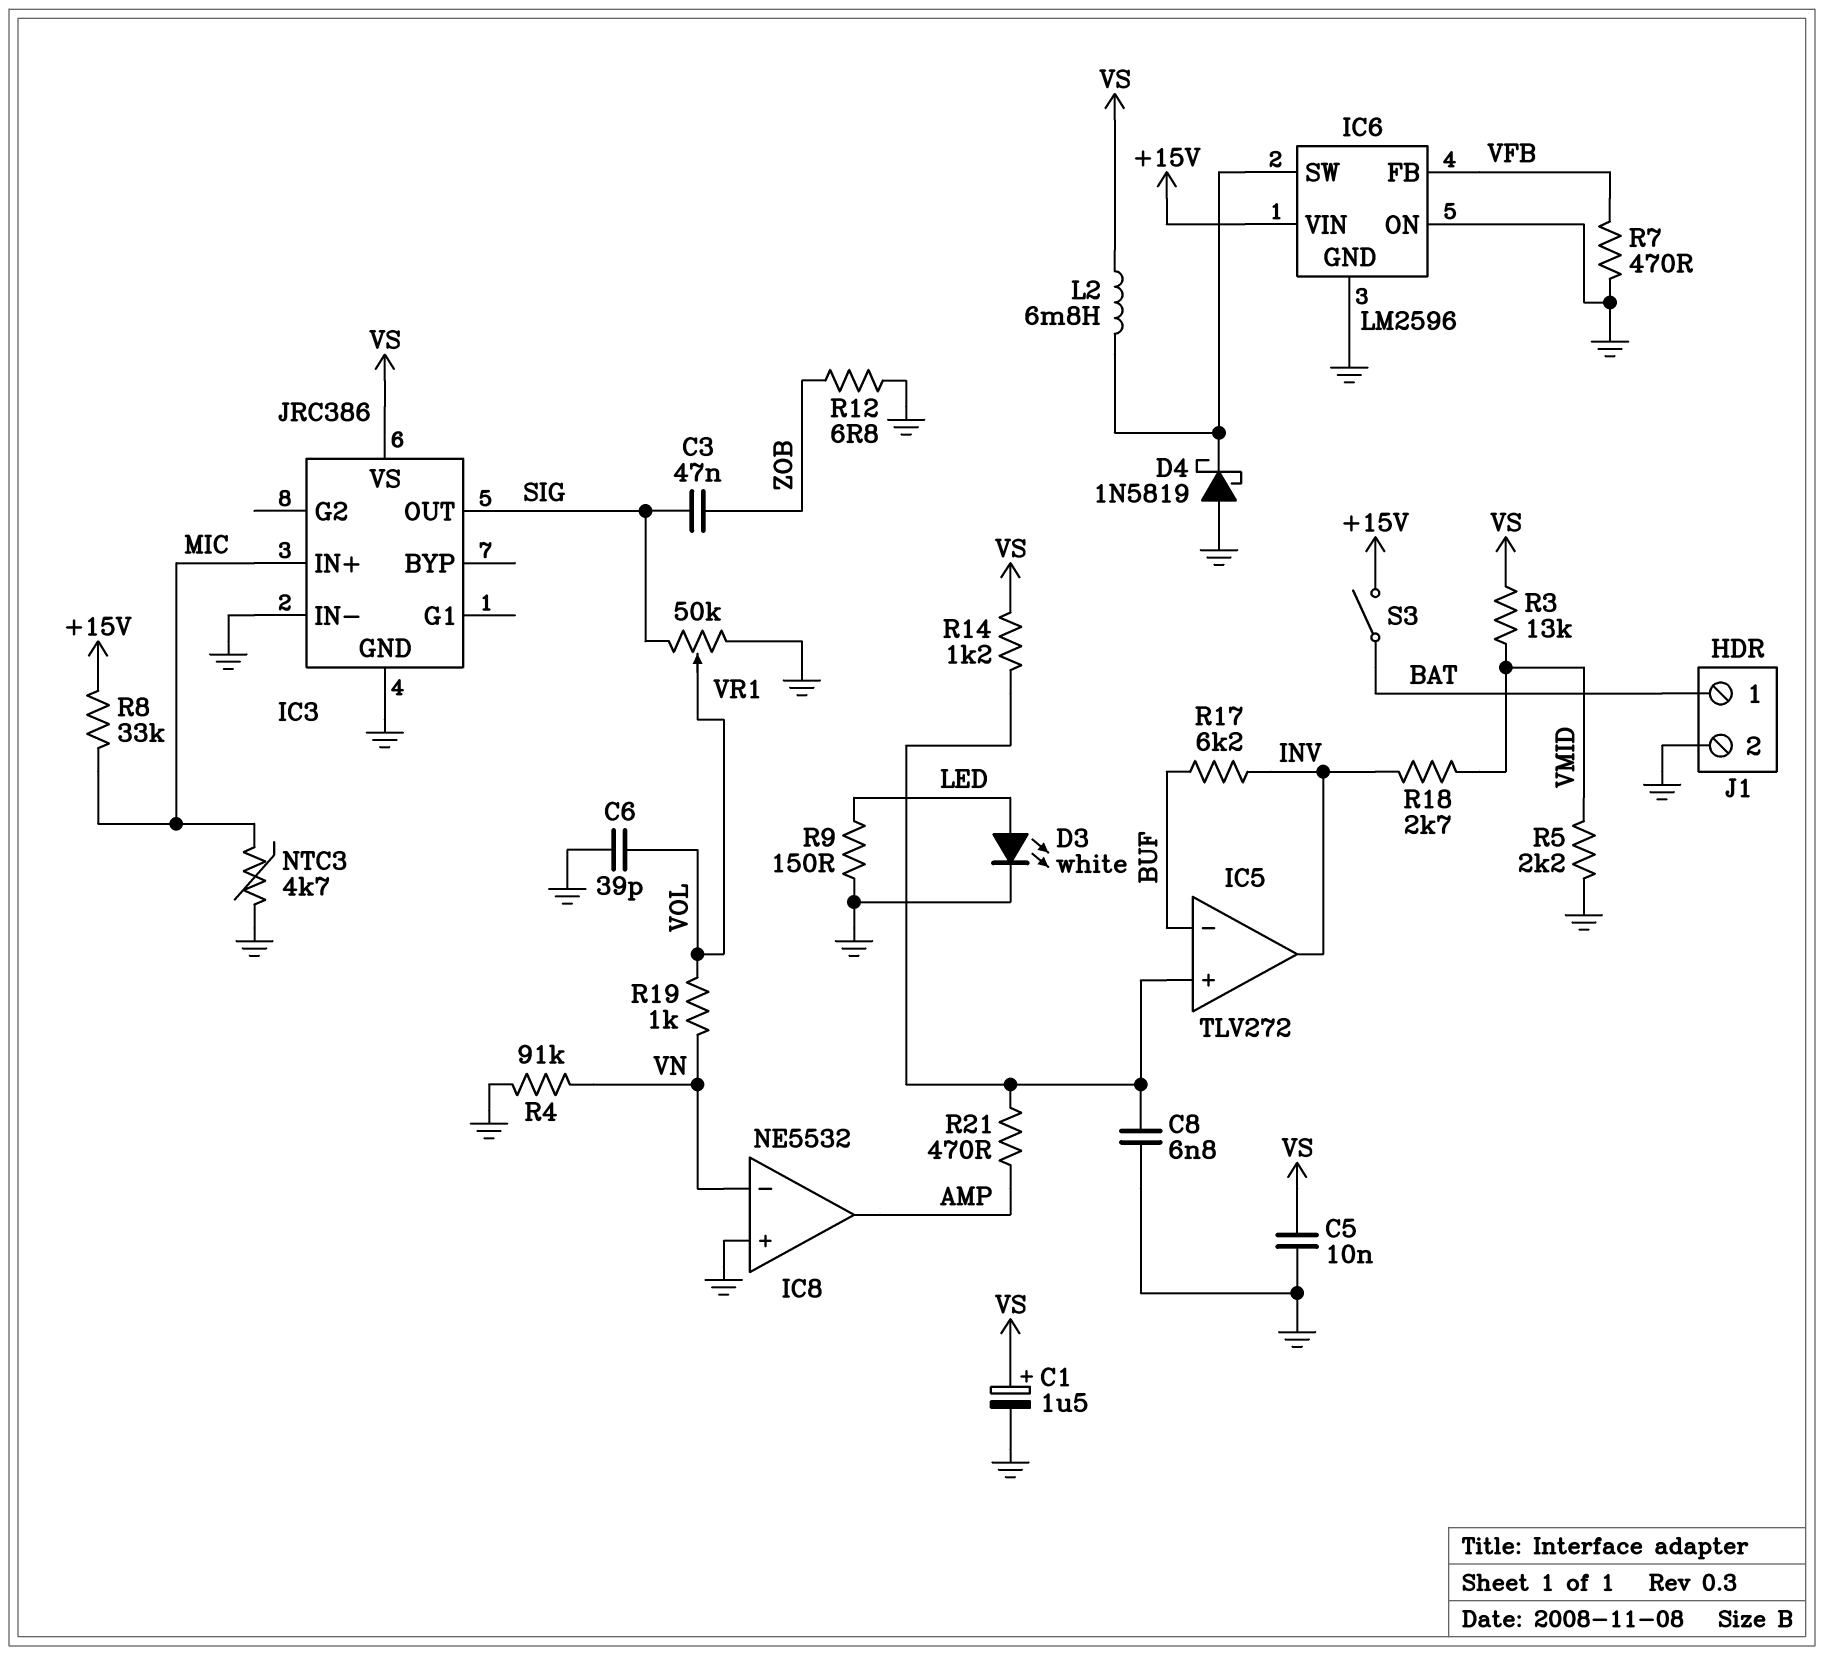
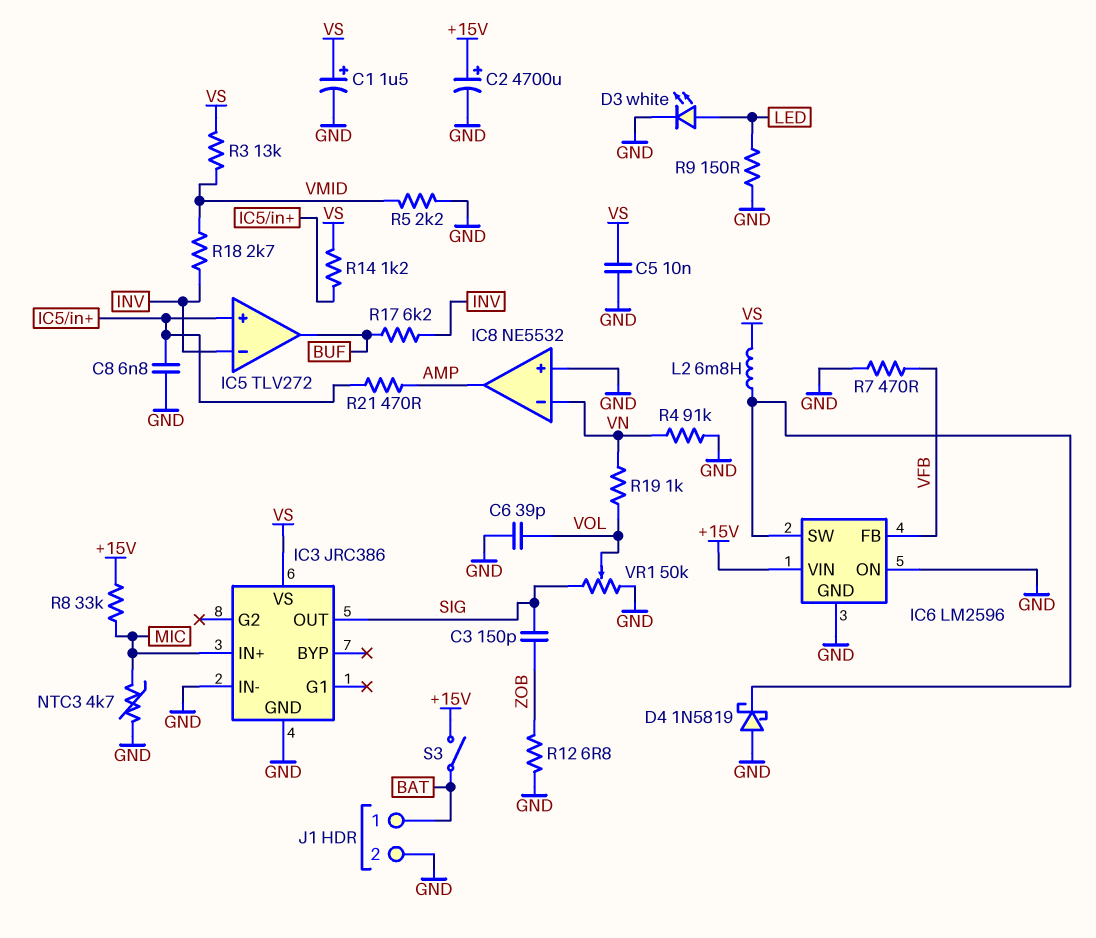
C2: none -> 4700uF (plus +15V, minus GND)
C3: 47nF (SIG, ZOB) -> 150pF (SIG, ZOB)
IC5 pin in-: BUF -> INV
IC5 pin out: INV -> BUF

